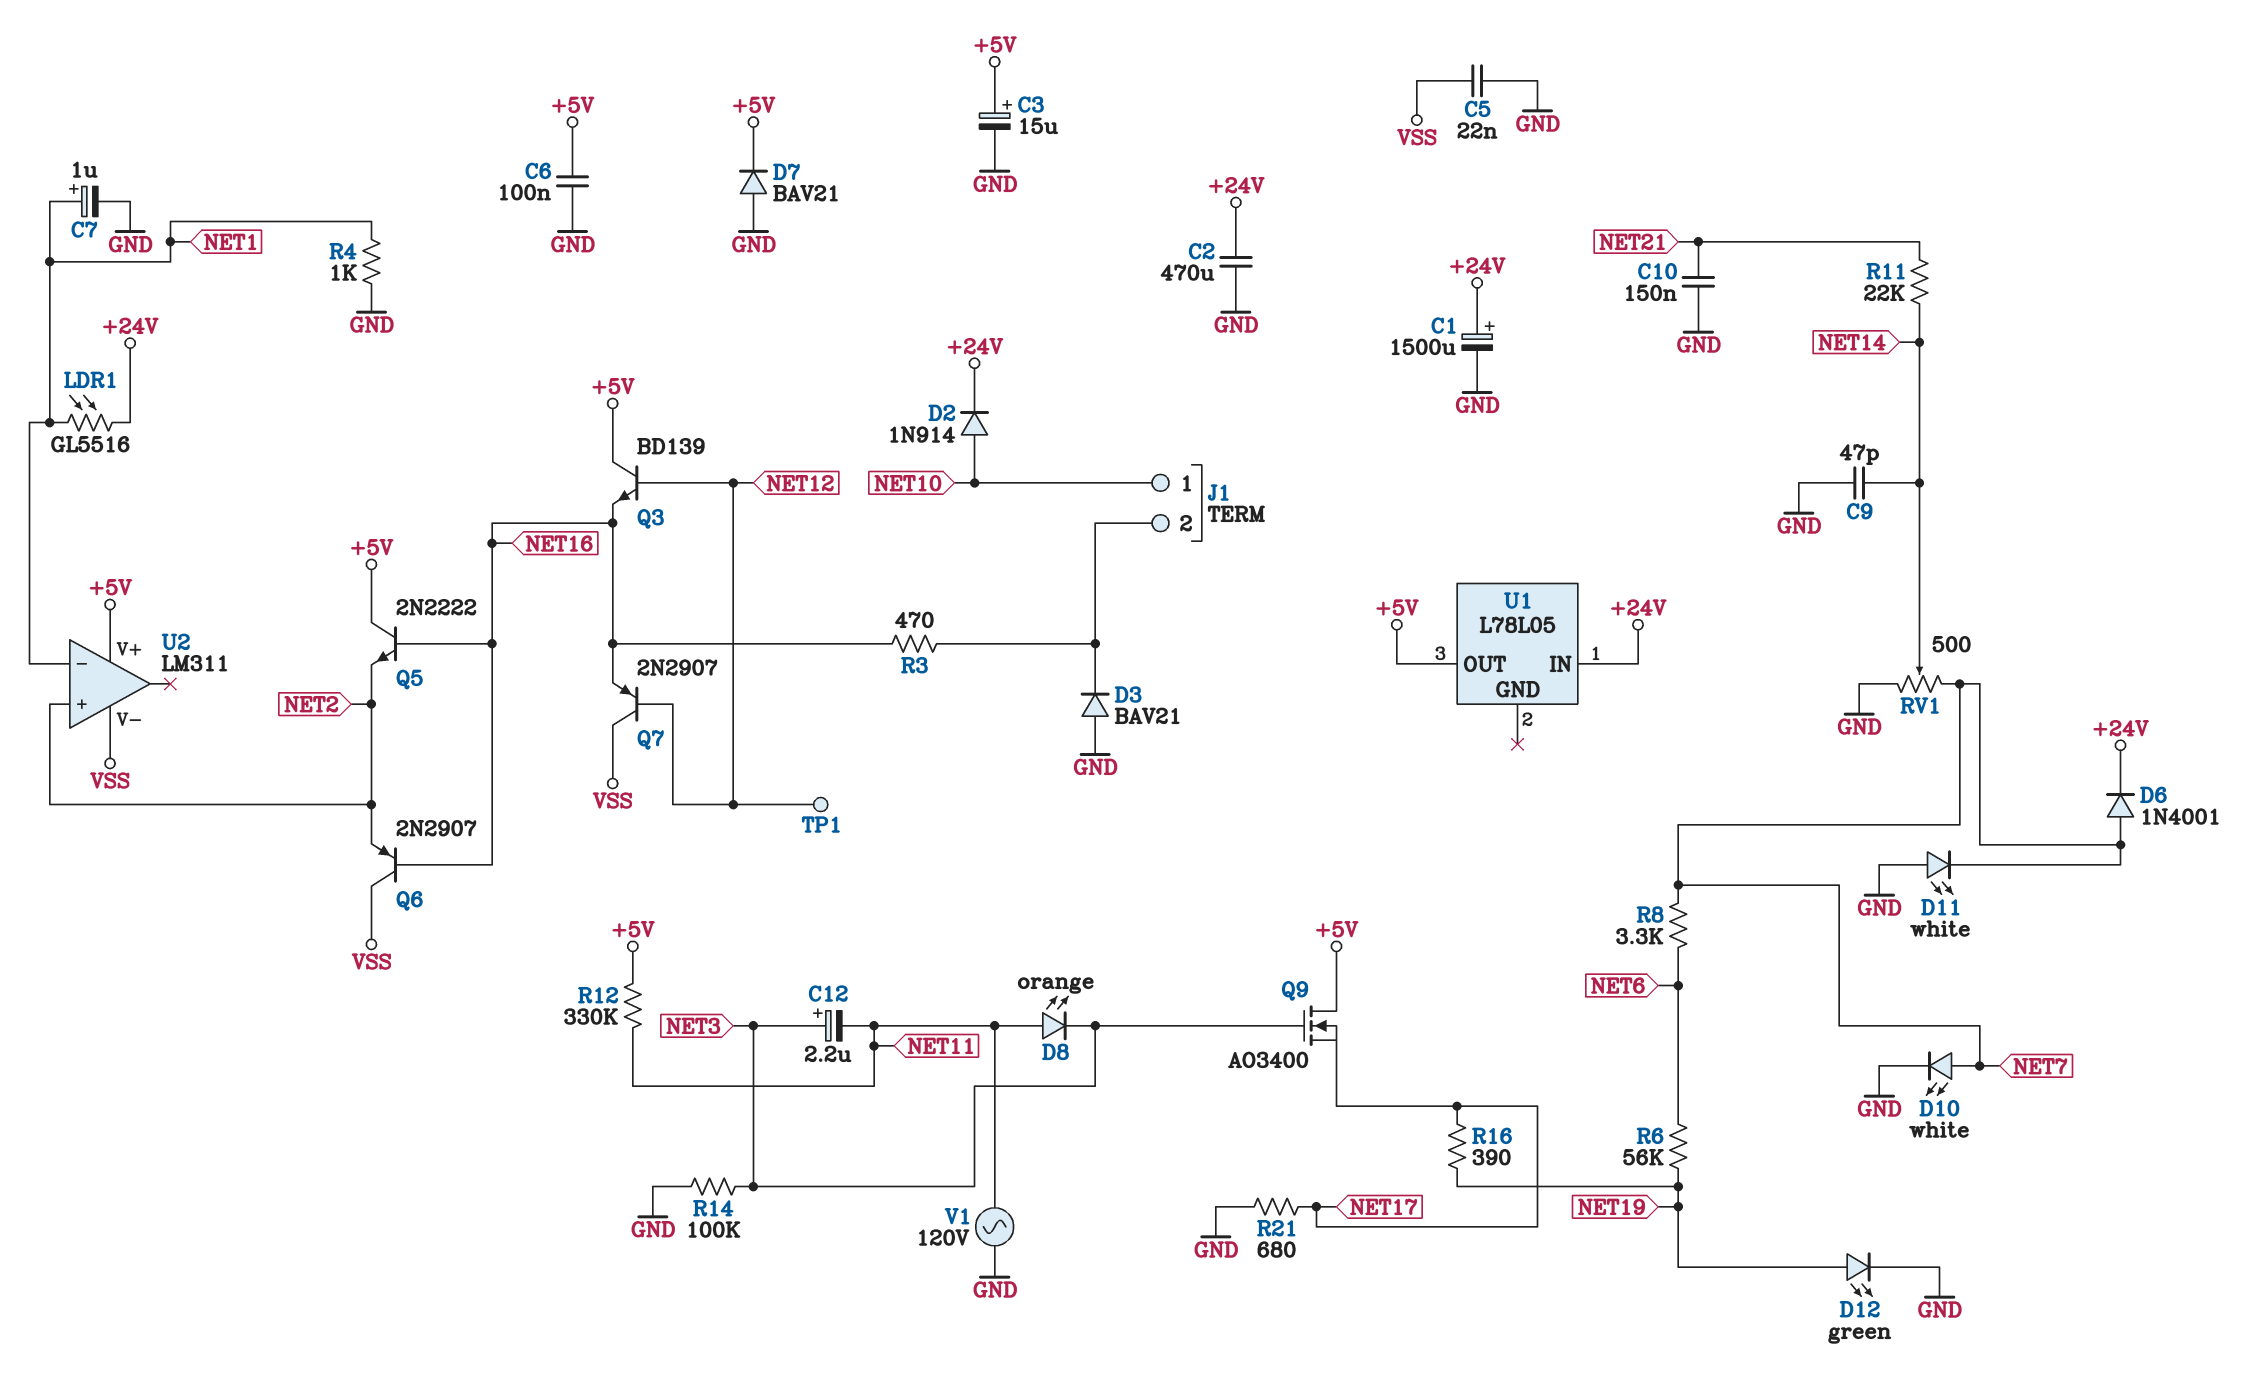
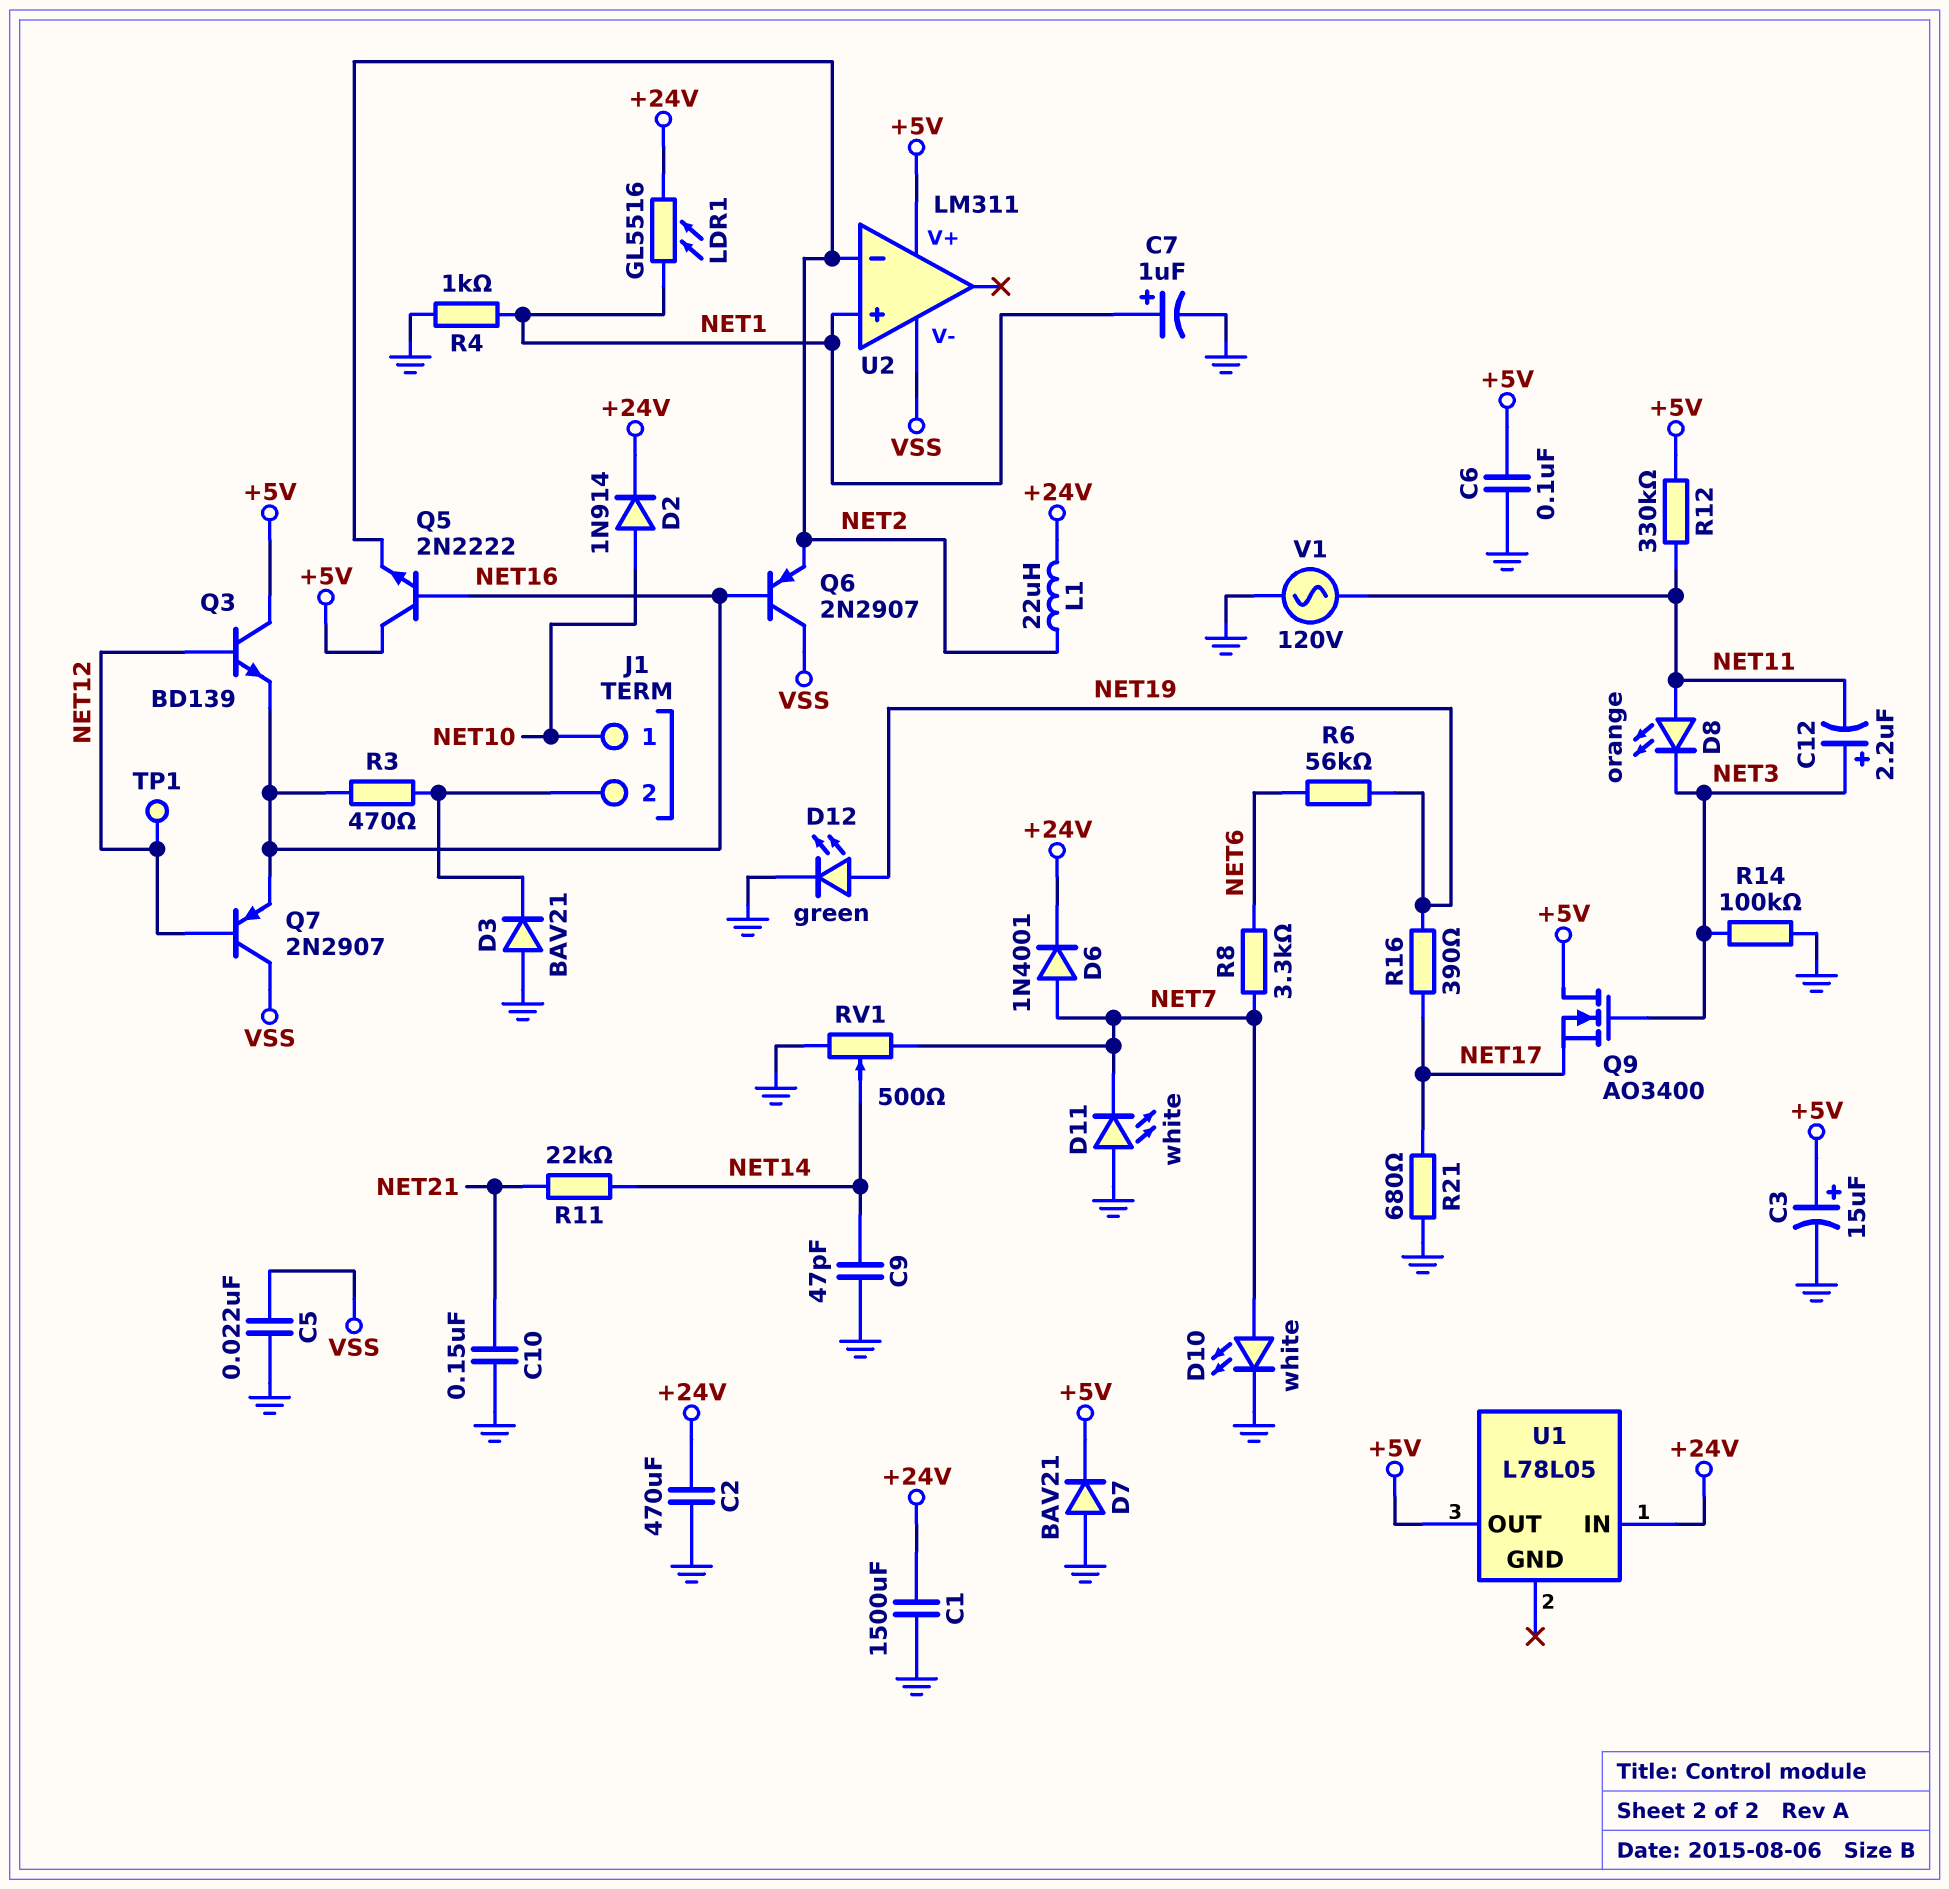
C1: 1500uF (plus +24V, minus GND) -> 1500uF (+24V, GND)
L1: none -> 22uH (+24V, NET2)
U2 pin in+: NET2 -> NET1
U2 pin in-: NET1 -> NET2

